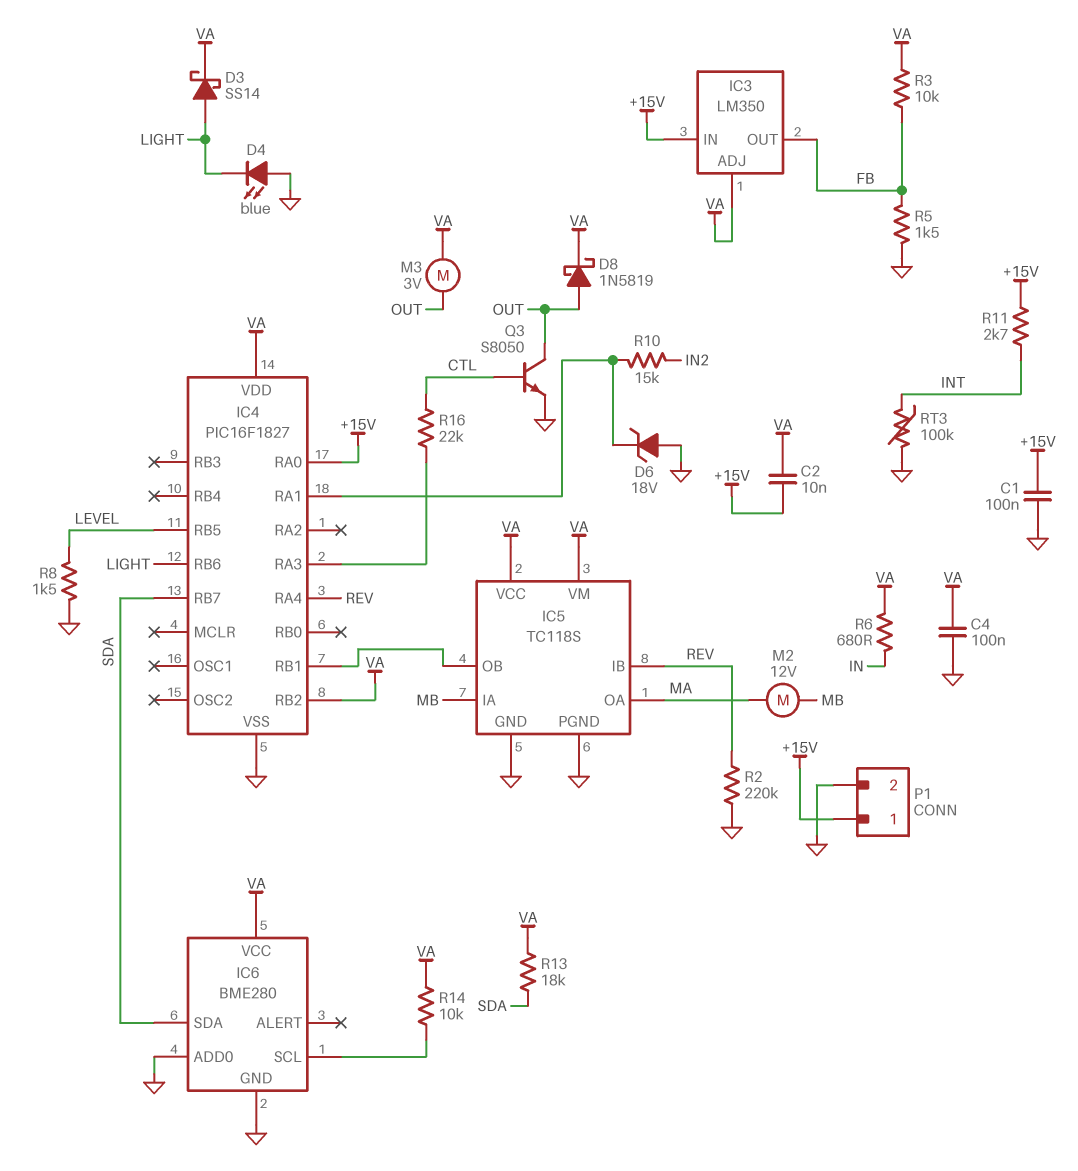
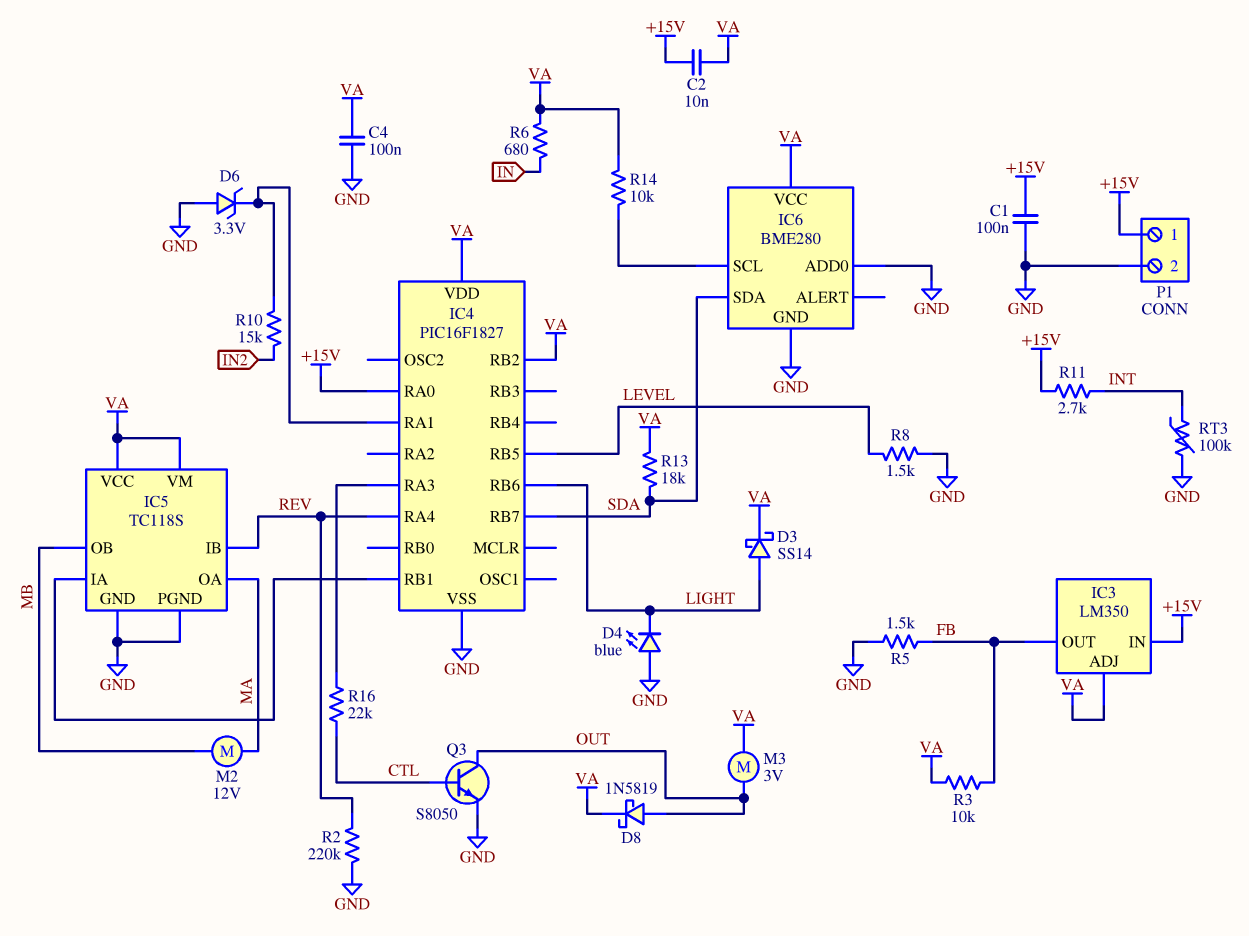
D6: zener 18V (A GND, K IC4/RA1) -> zener 3.3V (A GND, K IC4/RA1)
IC5 pin IA: MB -> IC4/RB1
IC5 pin OB: IC4/RB1 -> MB

